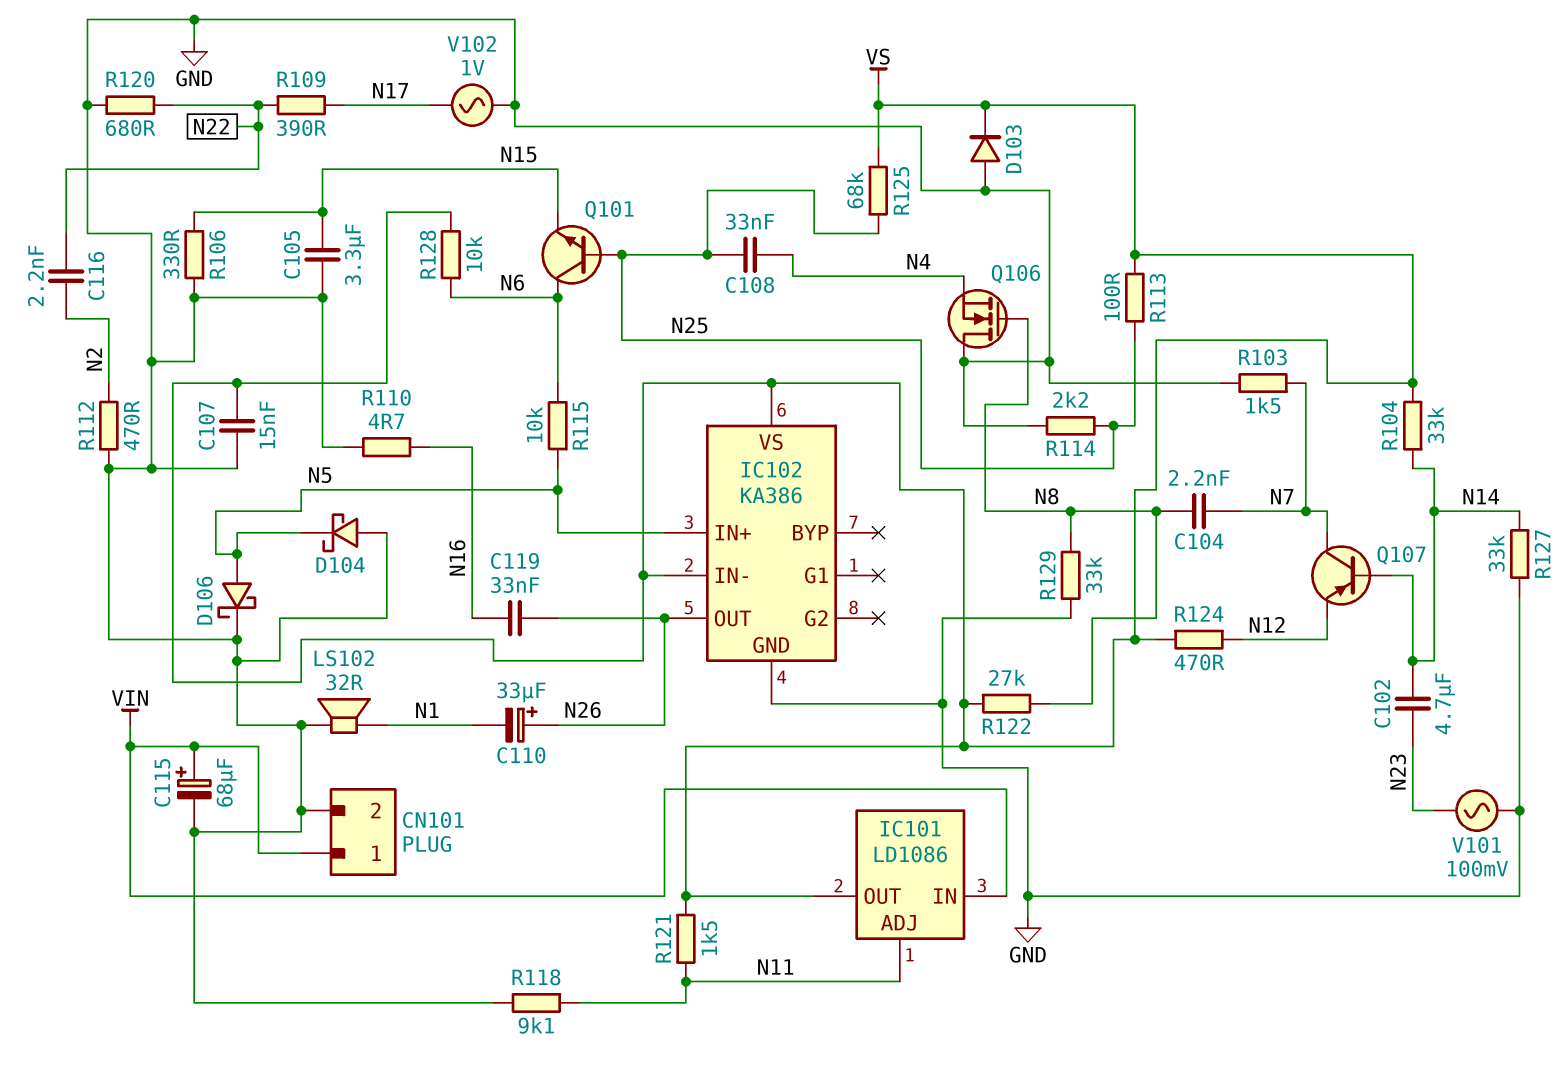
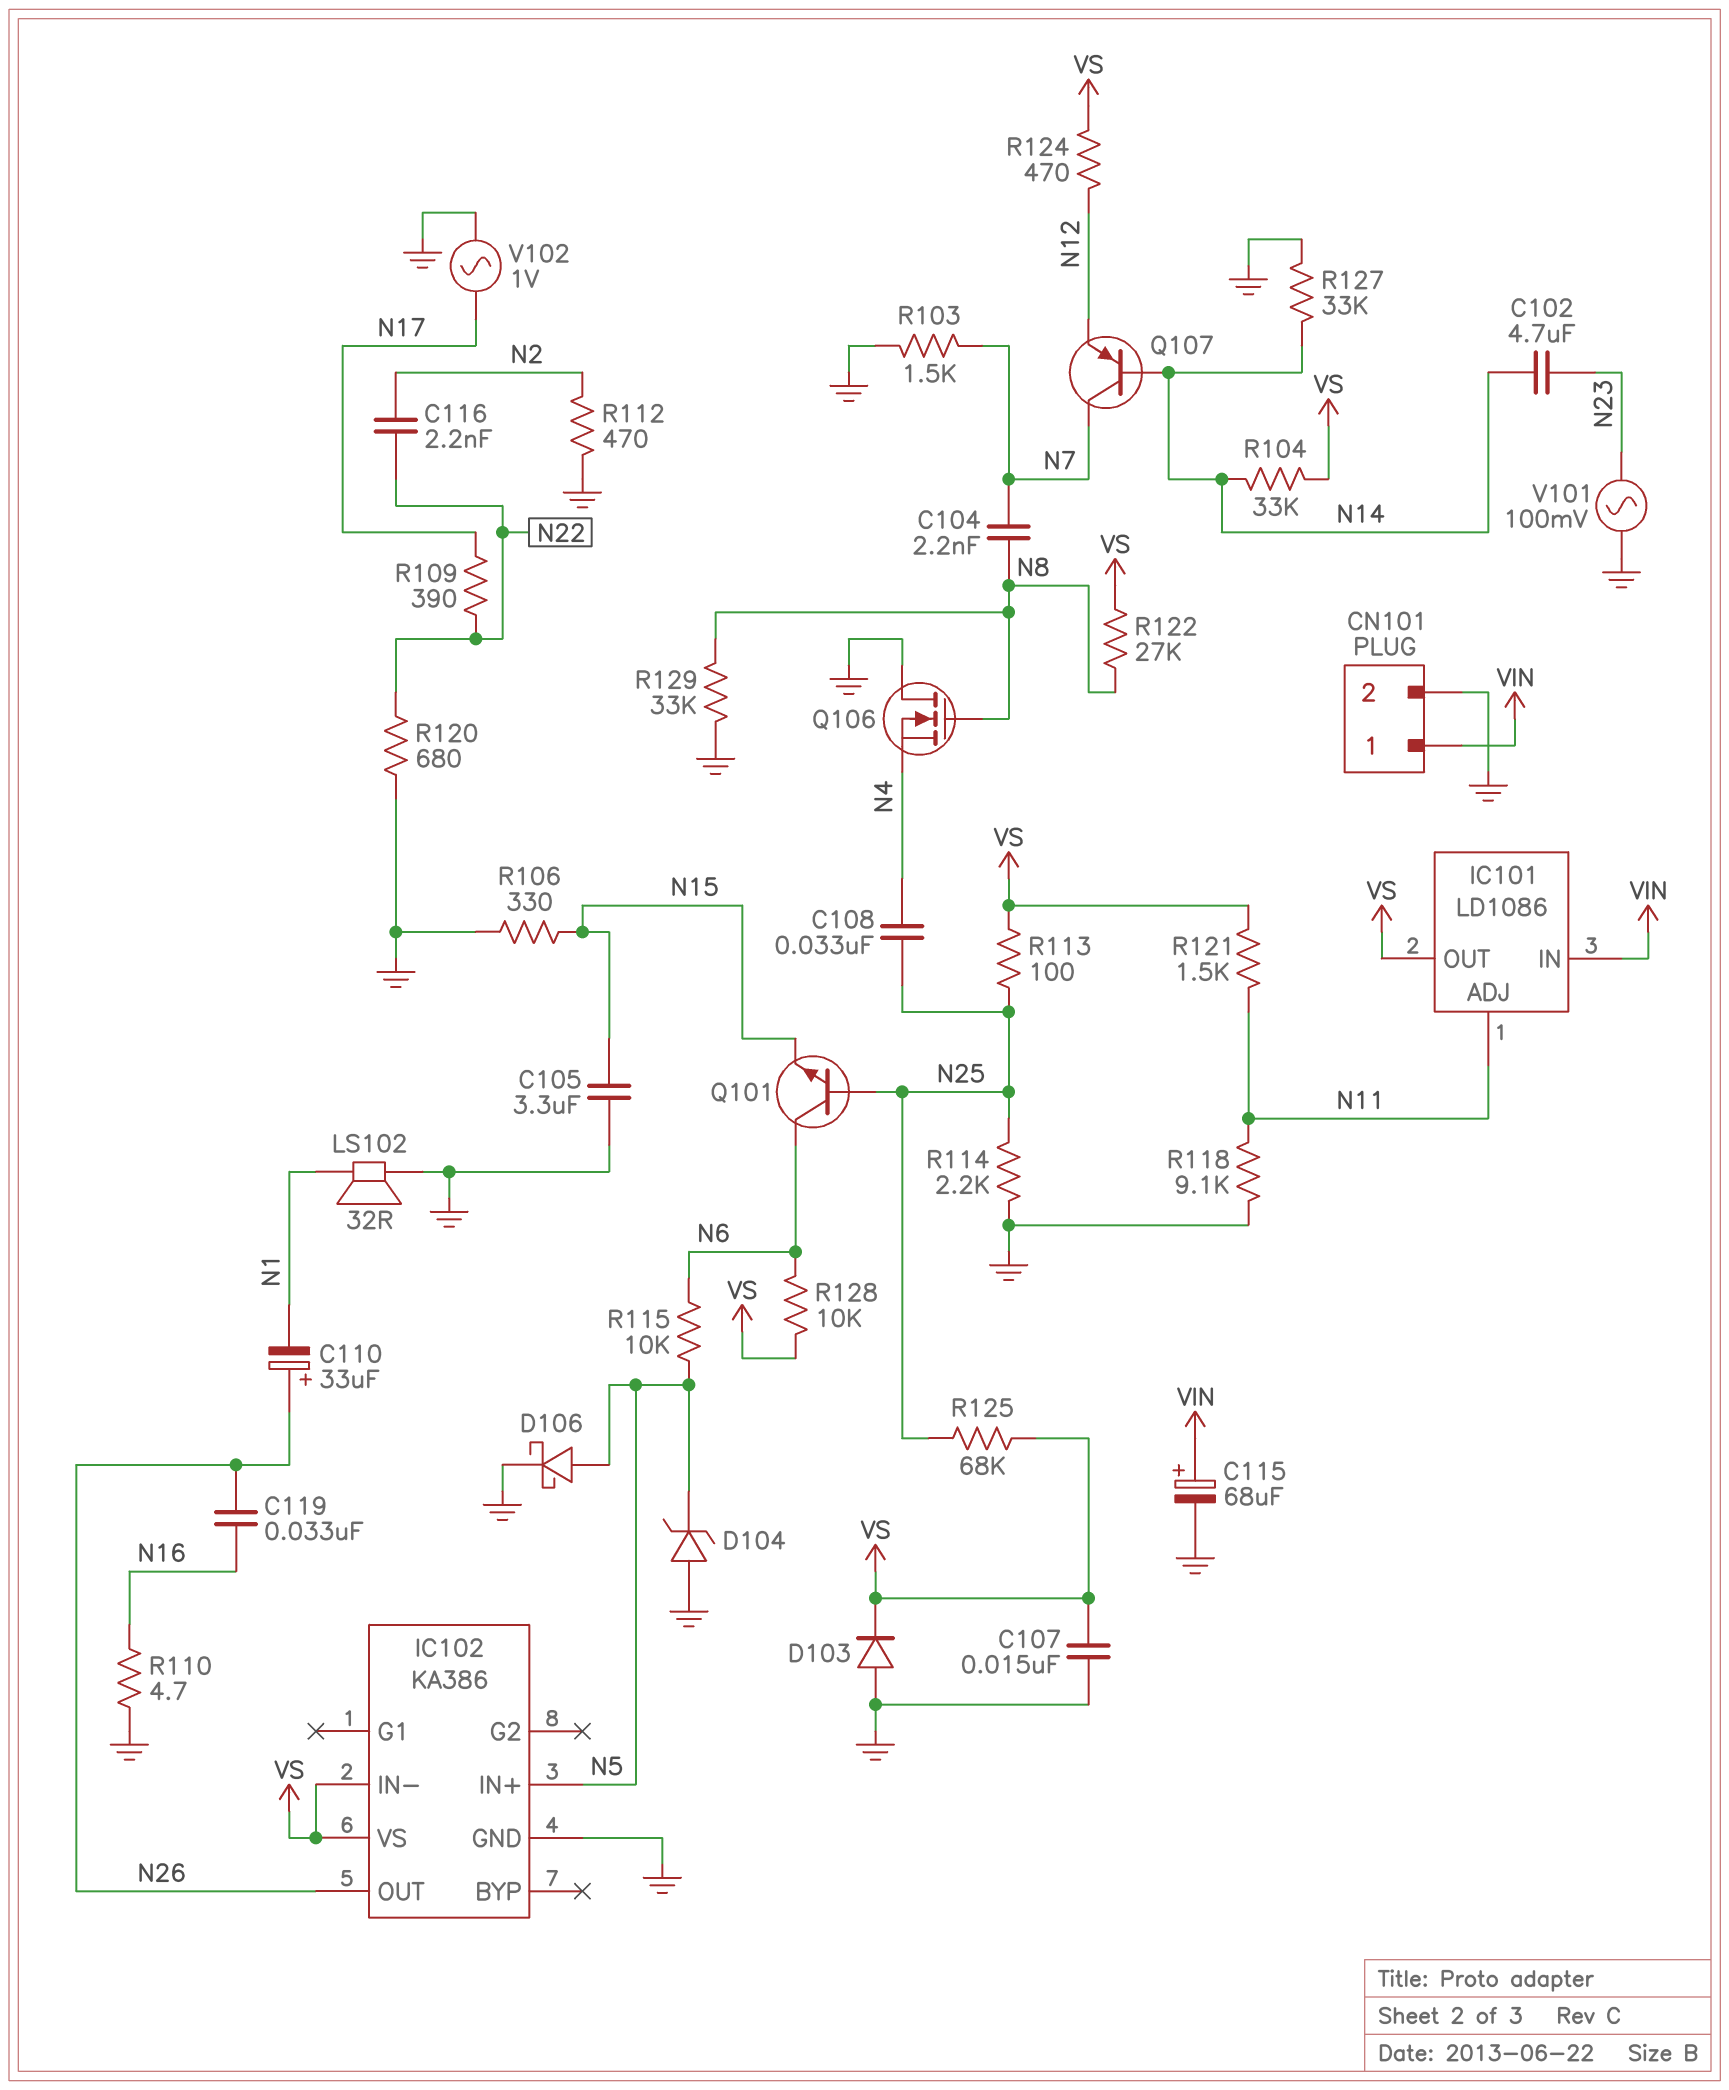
D104: schottky (A GND, K N5) -> zener (A GND, K N5)

